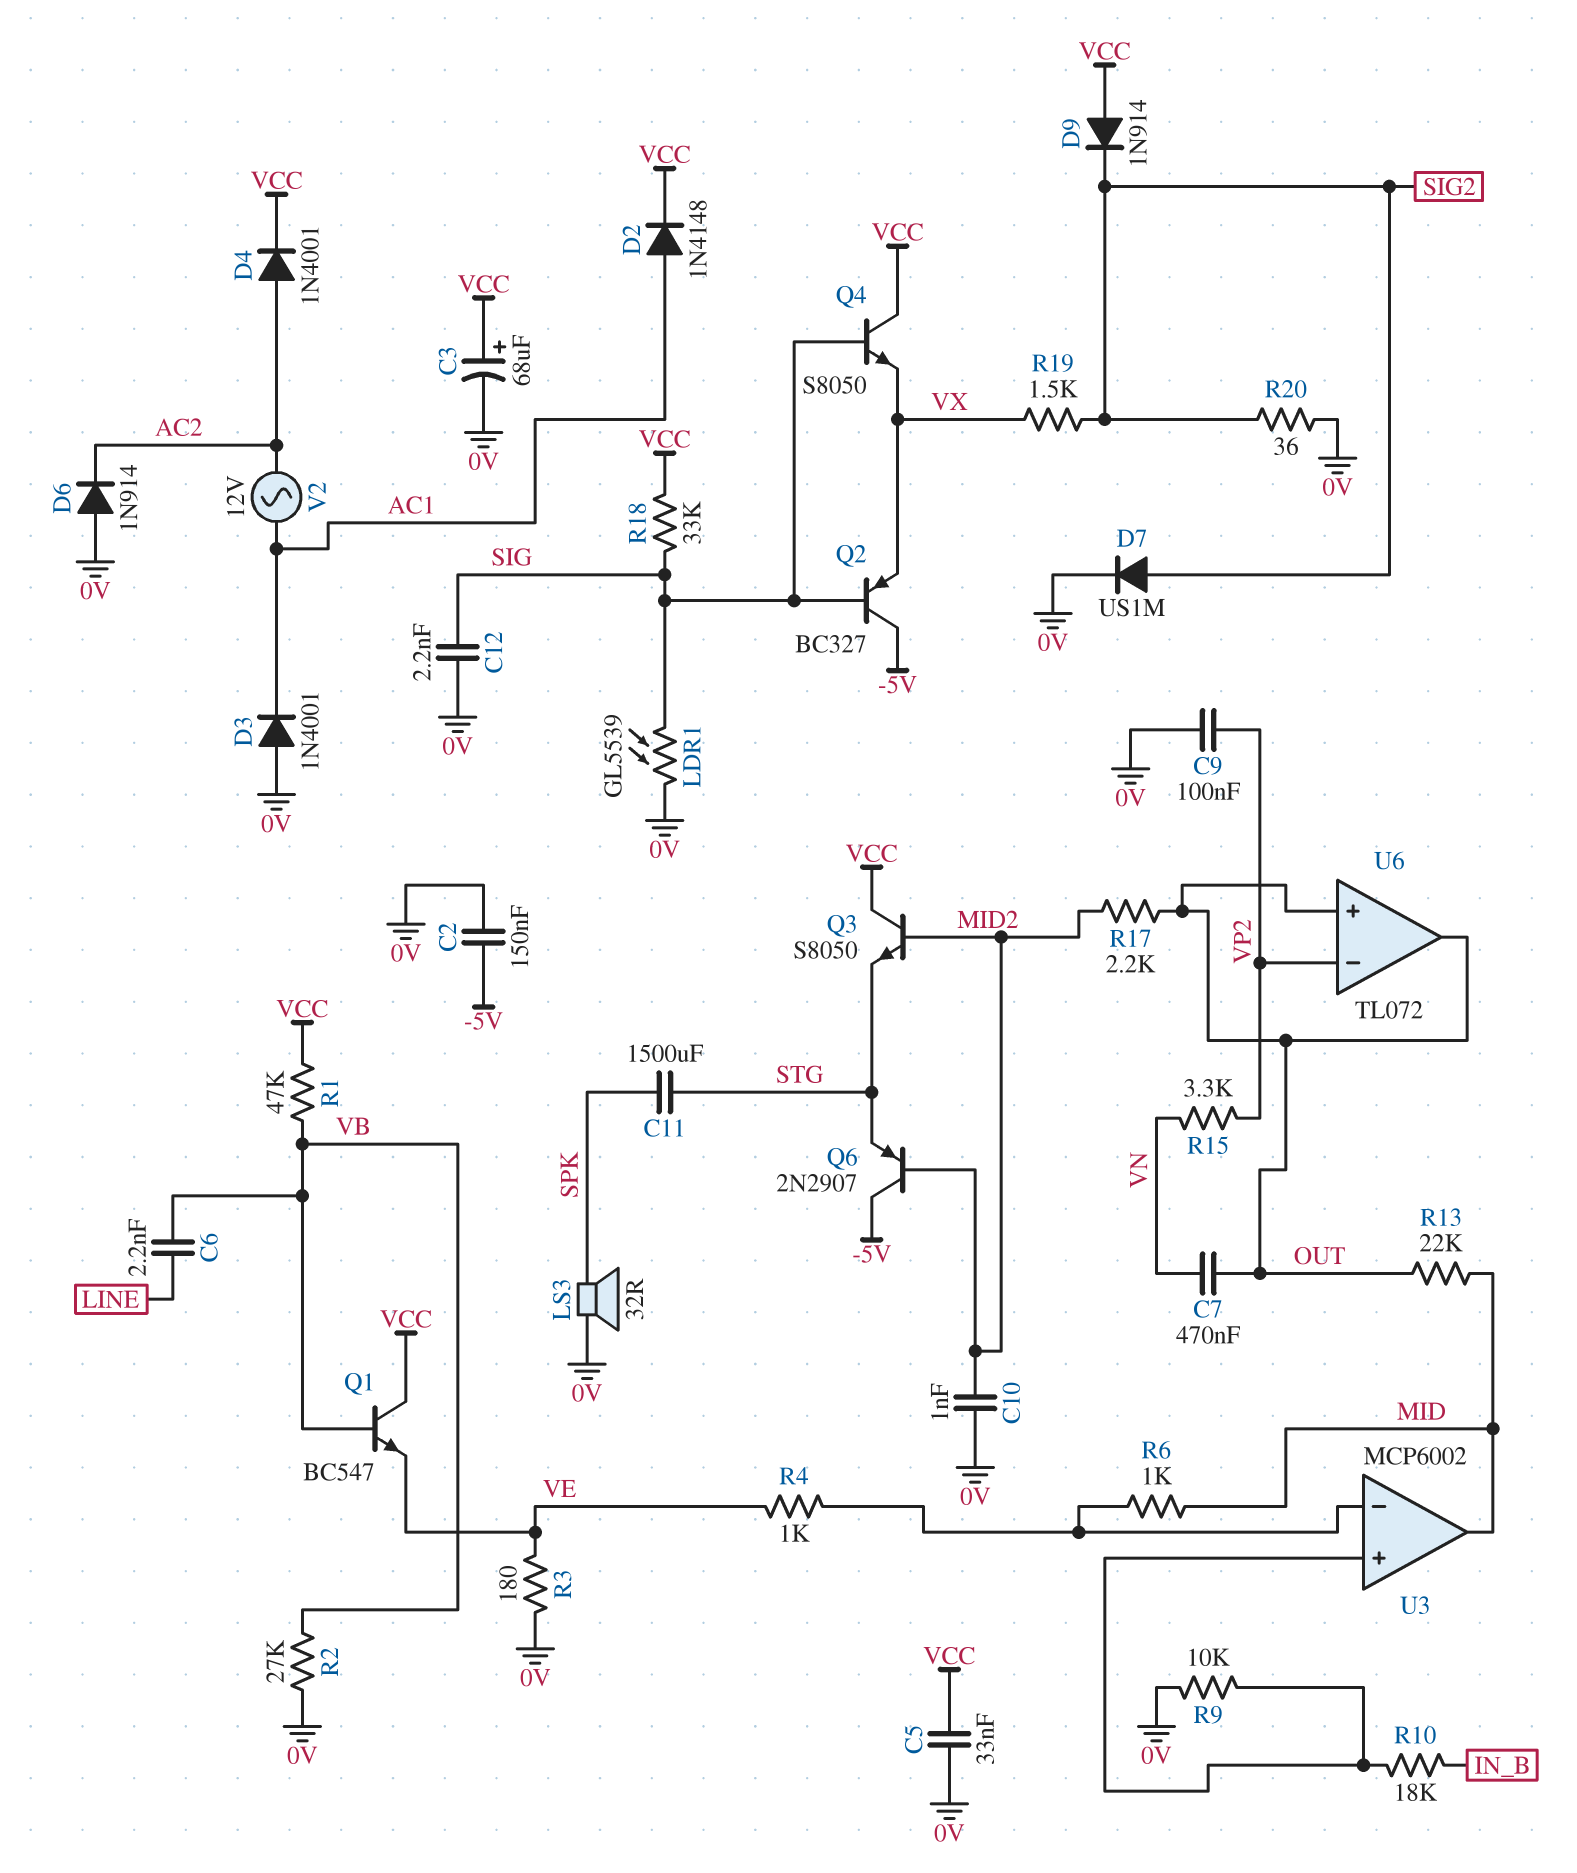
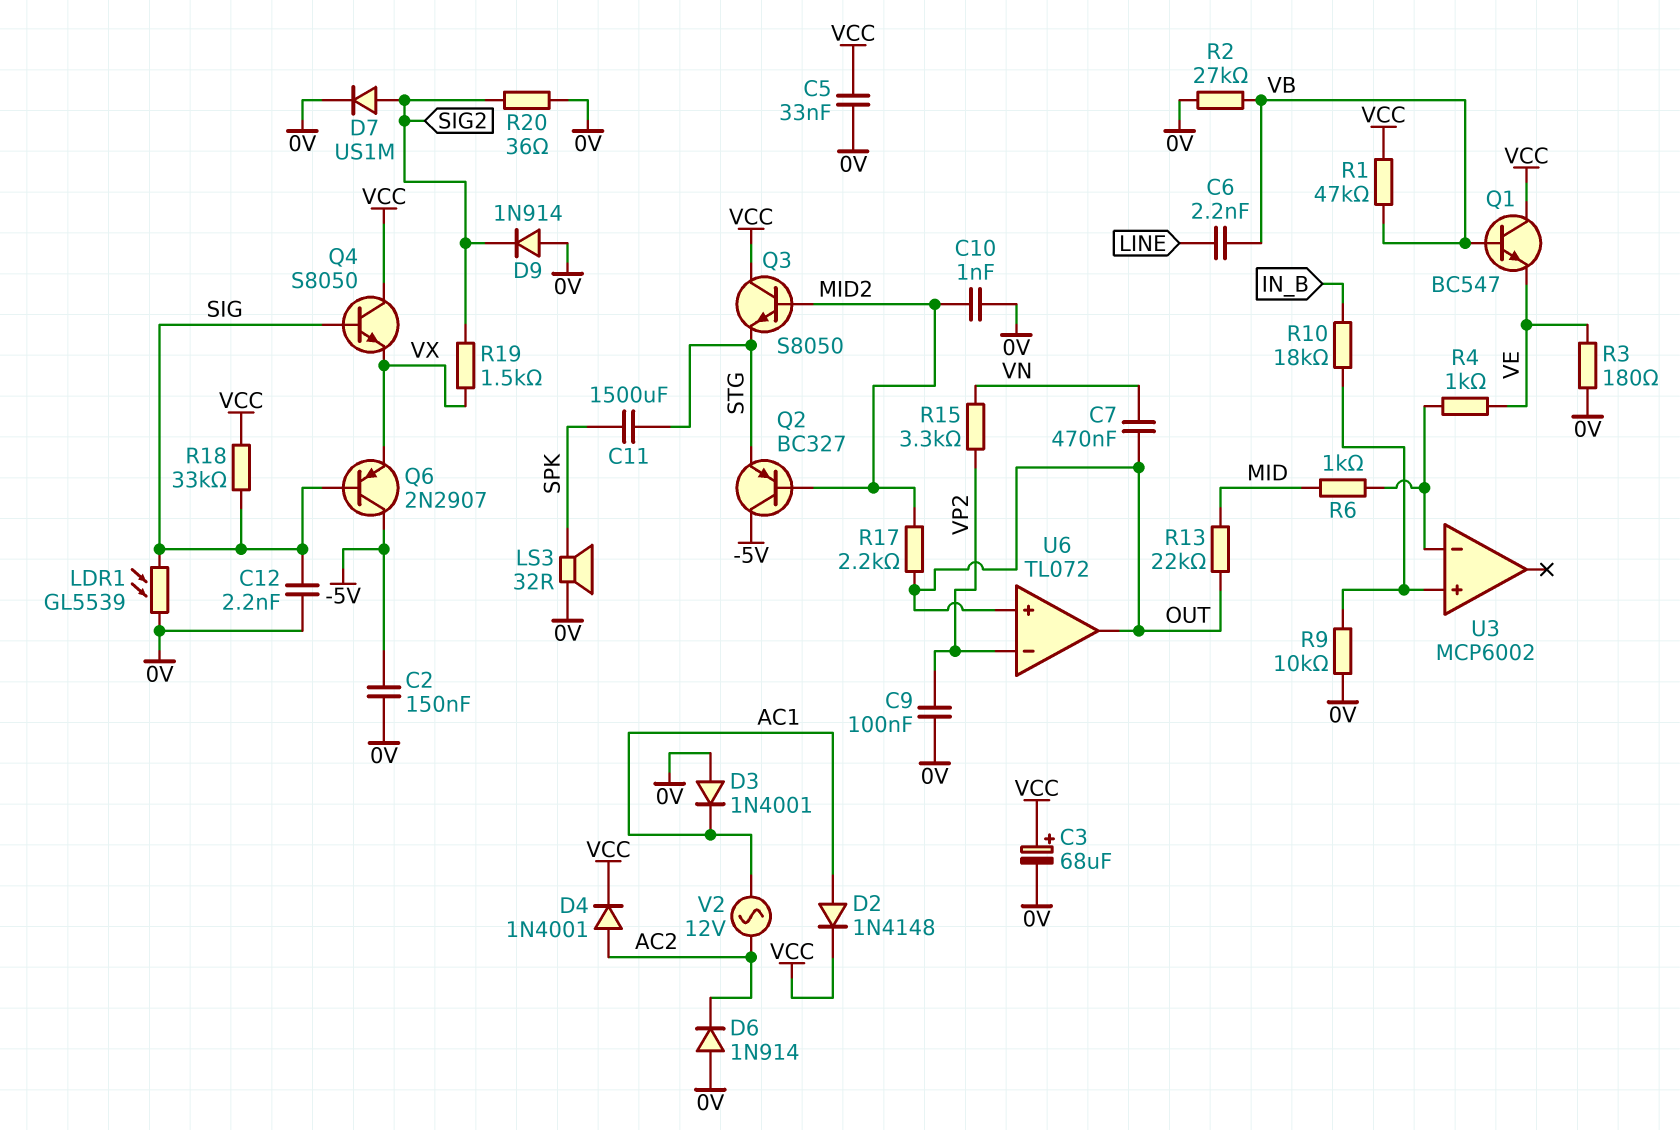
D9: diode 1N914 (A VCC, K SIG2) -> diode 1N914 (A 0V, K SIG2)
Q2: PNP BC327 (B SIG, C -5V, E VX) -> PNP BC327 (B MID2, C -5V, E STG)
Q6: PNP 2N2907 (B MID2, C -5V, E STG) -> PNP 2N2907 (B SIG, C -5V, E VX)
U3 pin out: MID -> none

